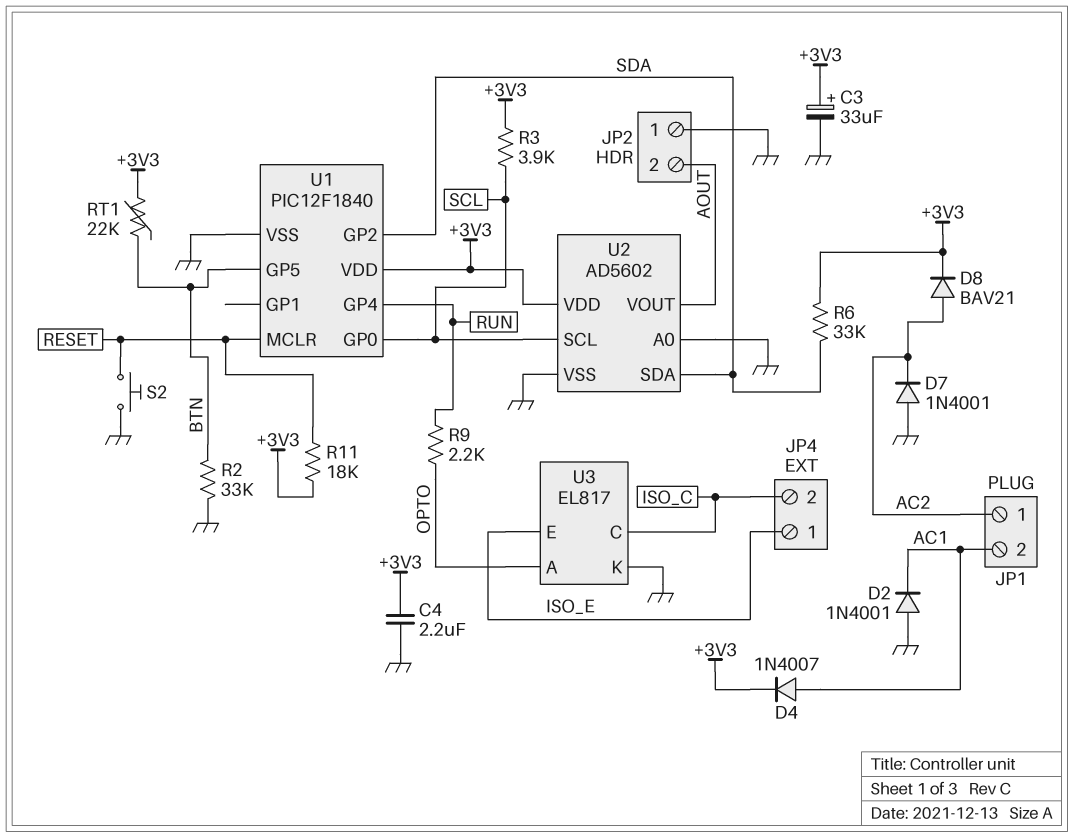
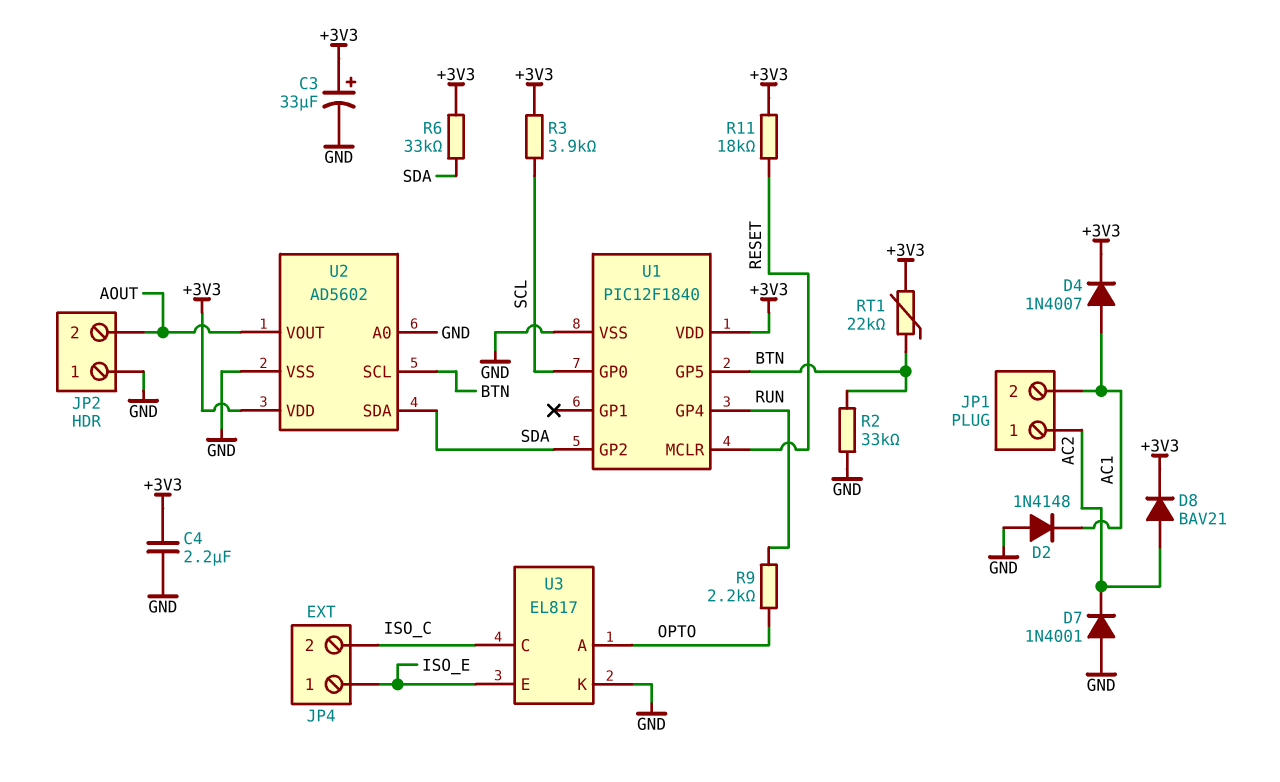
D2: diode 1N4001 (A GND, K AC1) -> diode 1N4148 (A GND, K AC1)
S2: button (GND, RESET) -> none
U2 pin SCL: SCL -> BTN

